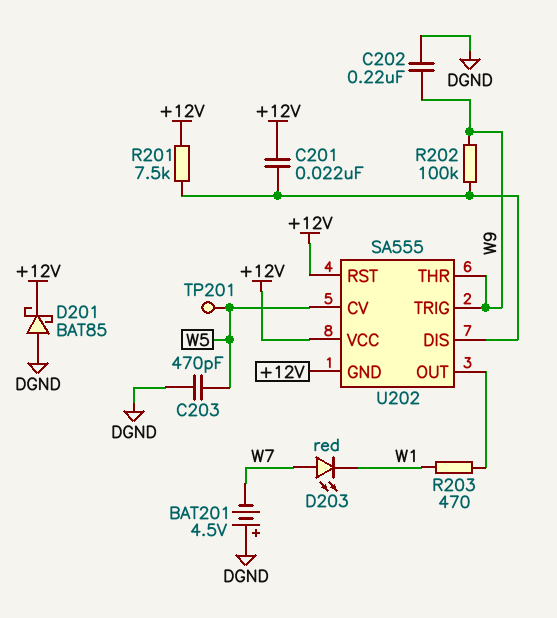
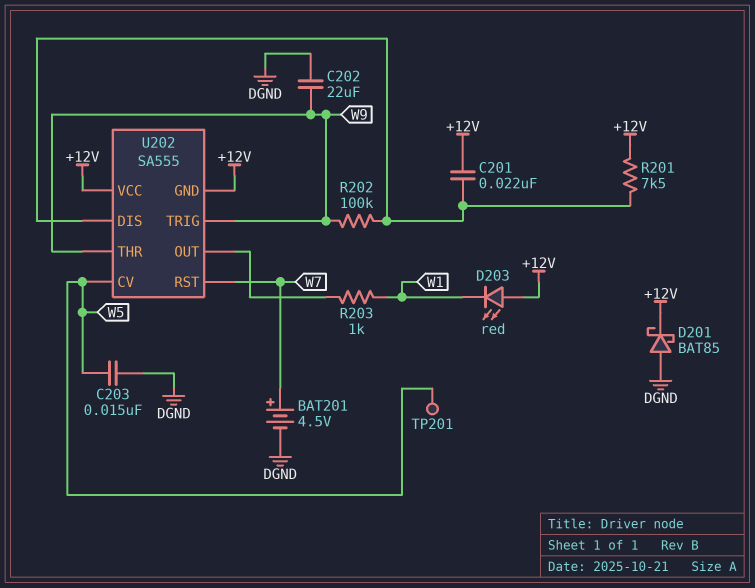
BAT201: 4.5V (plus DGND, minus W7) -> 4.5V (plus W7, minus DGND)
C202: 220nF (DGND, W9) -> 22uF (DGND, W9)
C203: 470pF (DGND, W5) -> 15nF (DGND, W5)
D203: LED red (A W7, K W1) -> LED red (A +12V, K W1)
R203: 470 (U202/OUT, W1) -> 1k (U202/OUT, W1)
U202 pin RST: +12V -> W7

